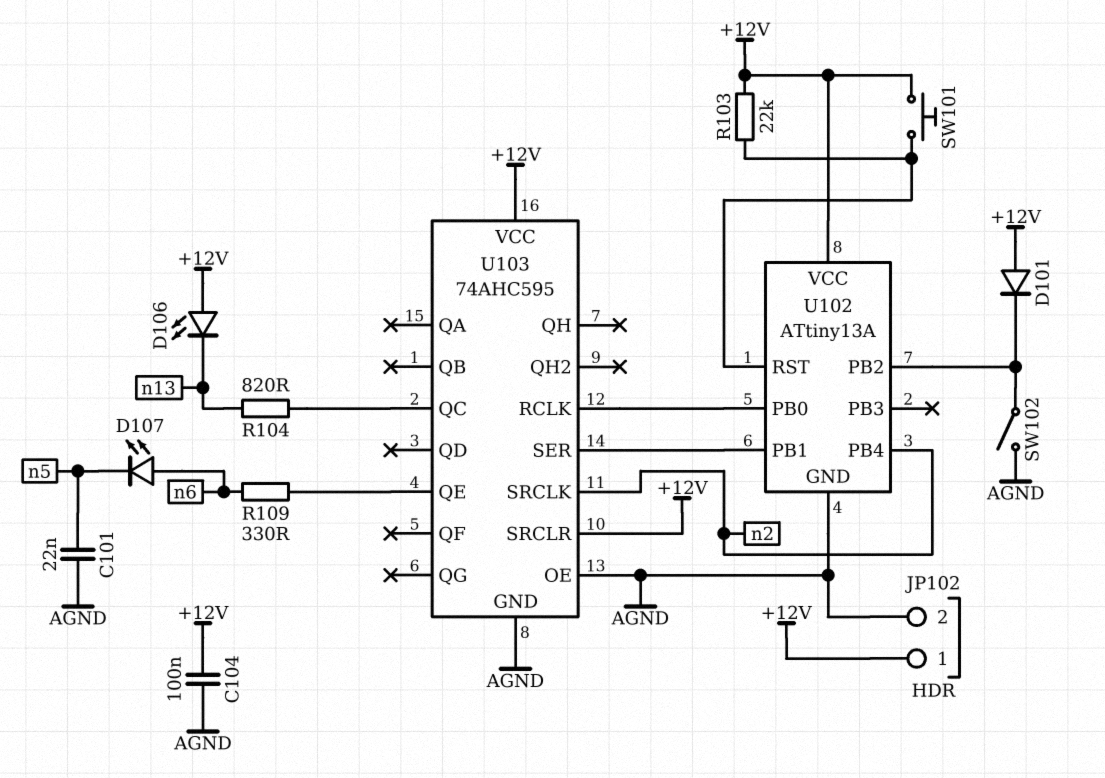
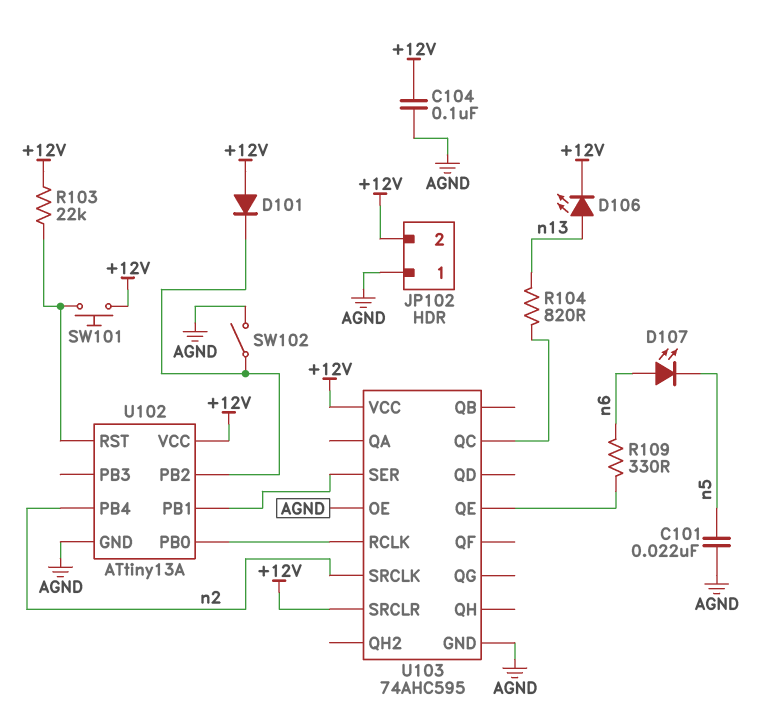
D106: LED (A +12V, K n13) -> LED (A n13, K +12V)
JP102 pin 1: +12V -> AGND
JP102 pin 2: AGND -> +12V

